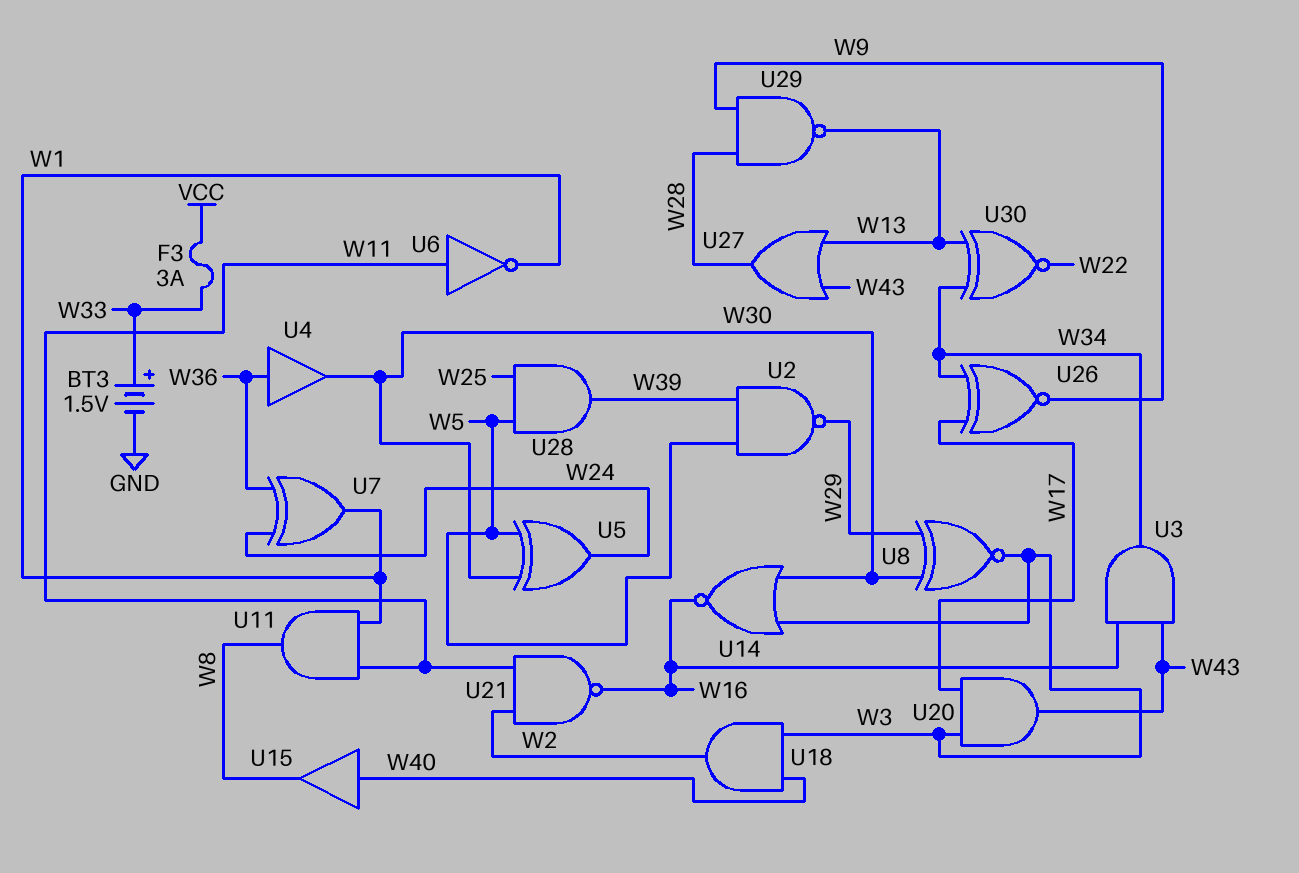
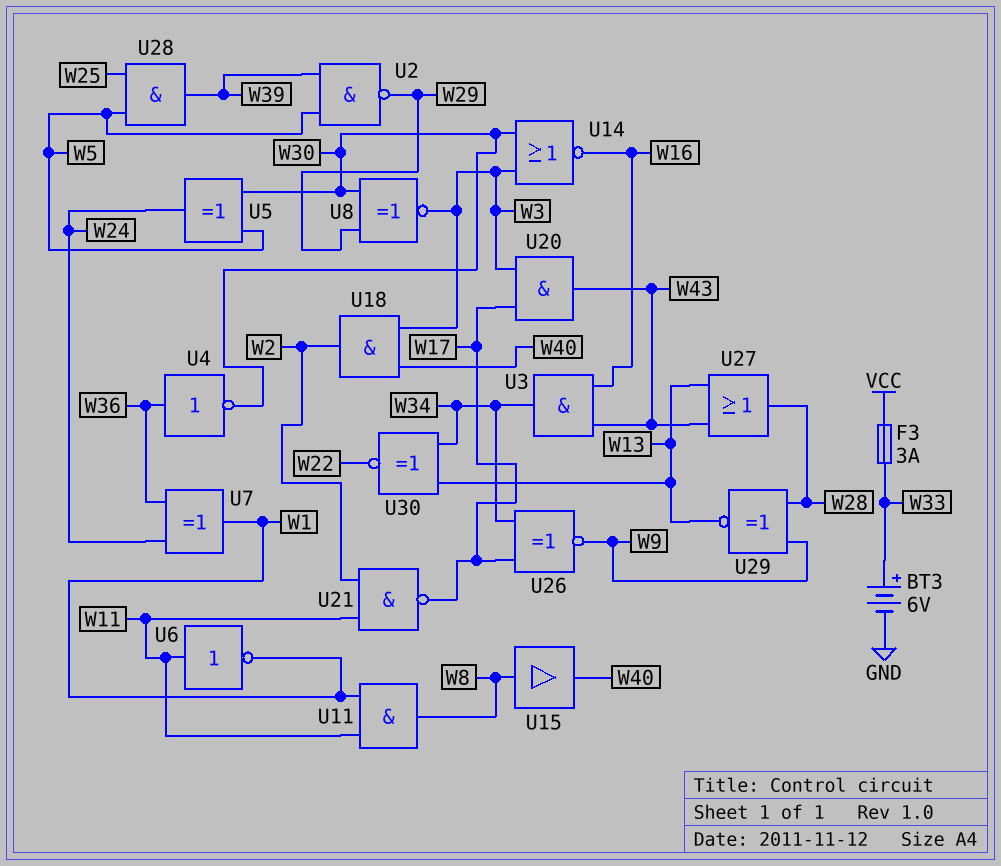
BT3: 1.5V (plus W33, minus GND) -> 6V (plus W33, minus GND)
U4: buffer (in W36, out W30) -> NOT (in W36, out W30)
U15: buffer (in W40, out W8) -> buffer (in W8, out W40)
U21: NAND (in W2, in W11, out W16) -> NAND (in W2, in W11, out W17)
U29: NAND (in W9, in W28, out W13) -> XNOR (in W9, in W28, out W13)

